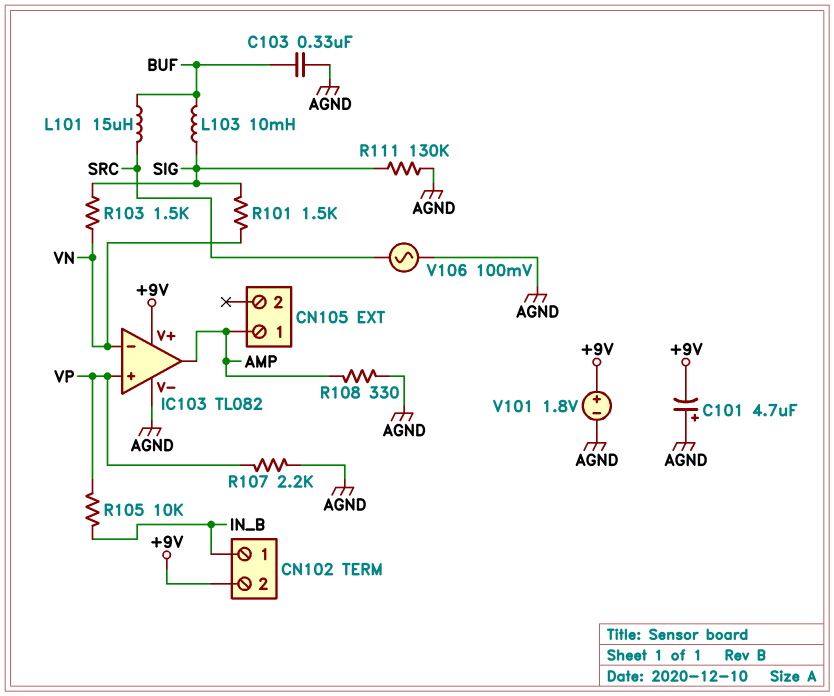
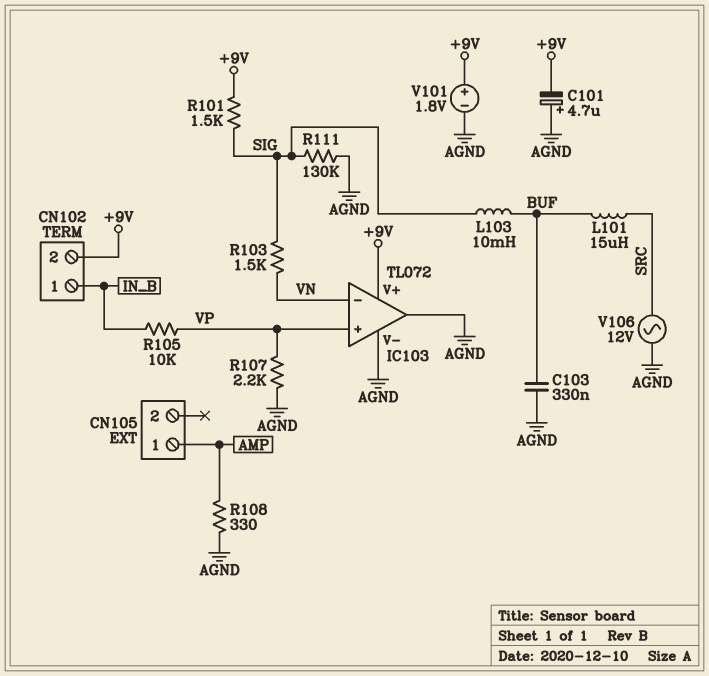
IC103: TL082 -> TL072
IC103 pin out: AMP -> AGND
R101: 1.5k (SIG, VN) -> 1.5k (+9V, SIG)
V106: AC 100mV (AGND, SRC) -> AC 12V (AGND, SRC)

